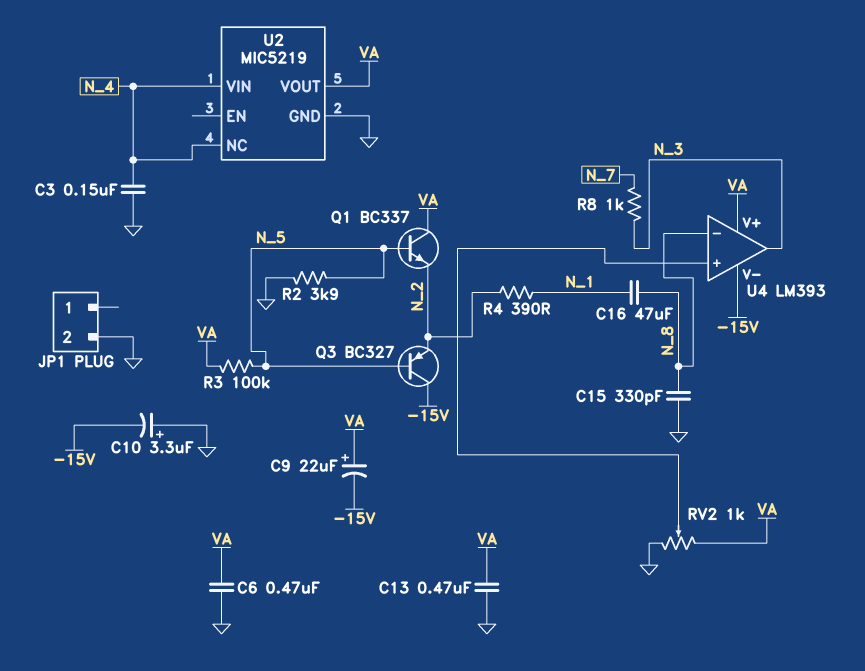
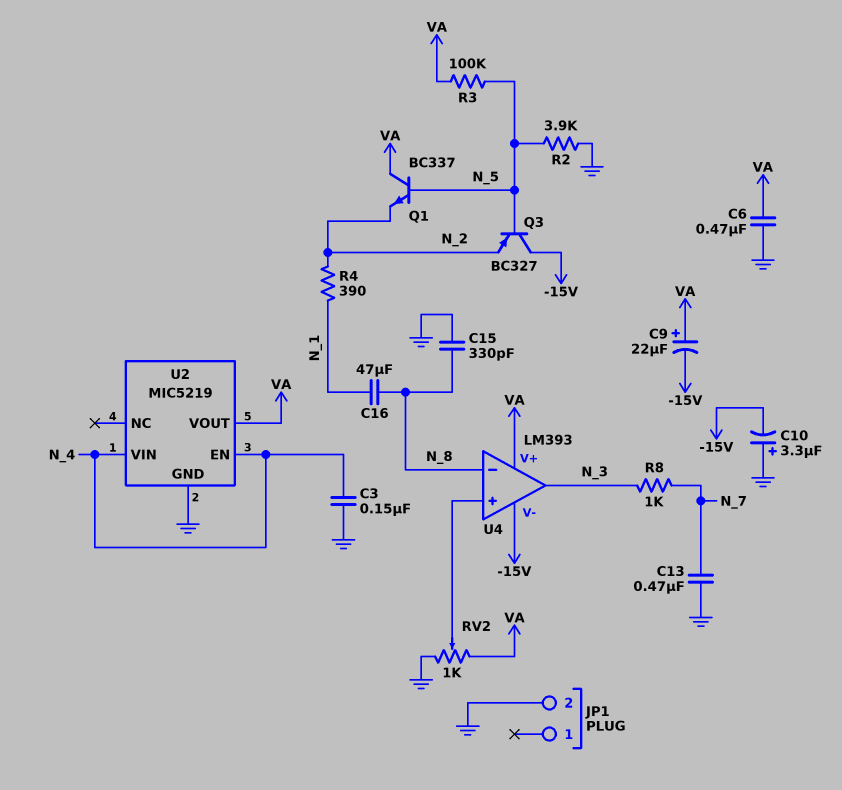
C13: 470nF (GND, VA) -> 470nF (GND, N_7)
U2 pin EN: none -> N_4
U2 pin NC: N_4 -> none

